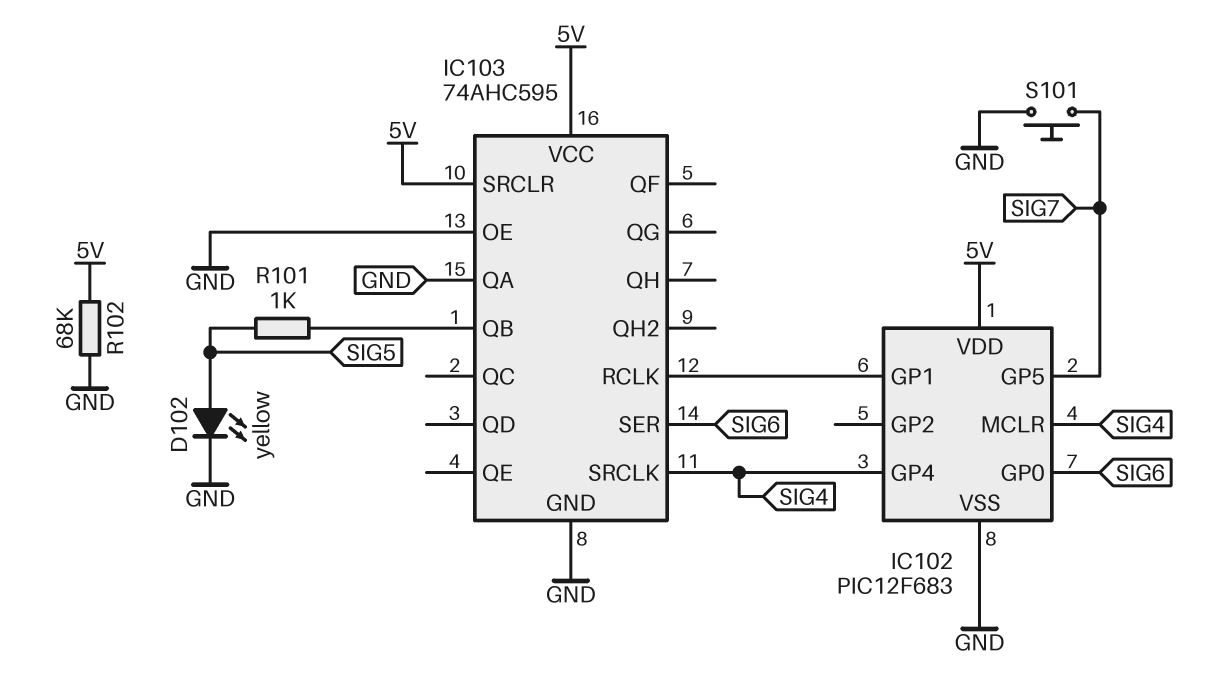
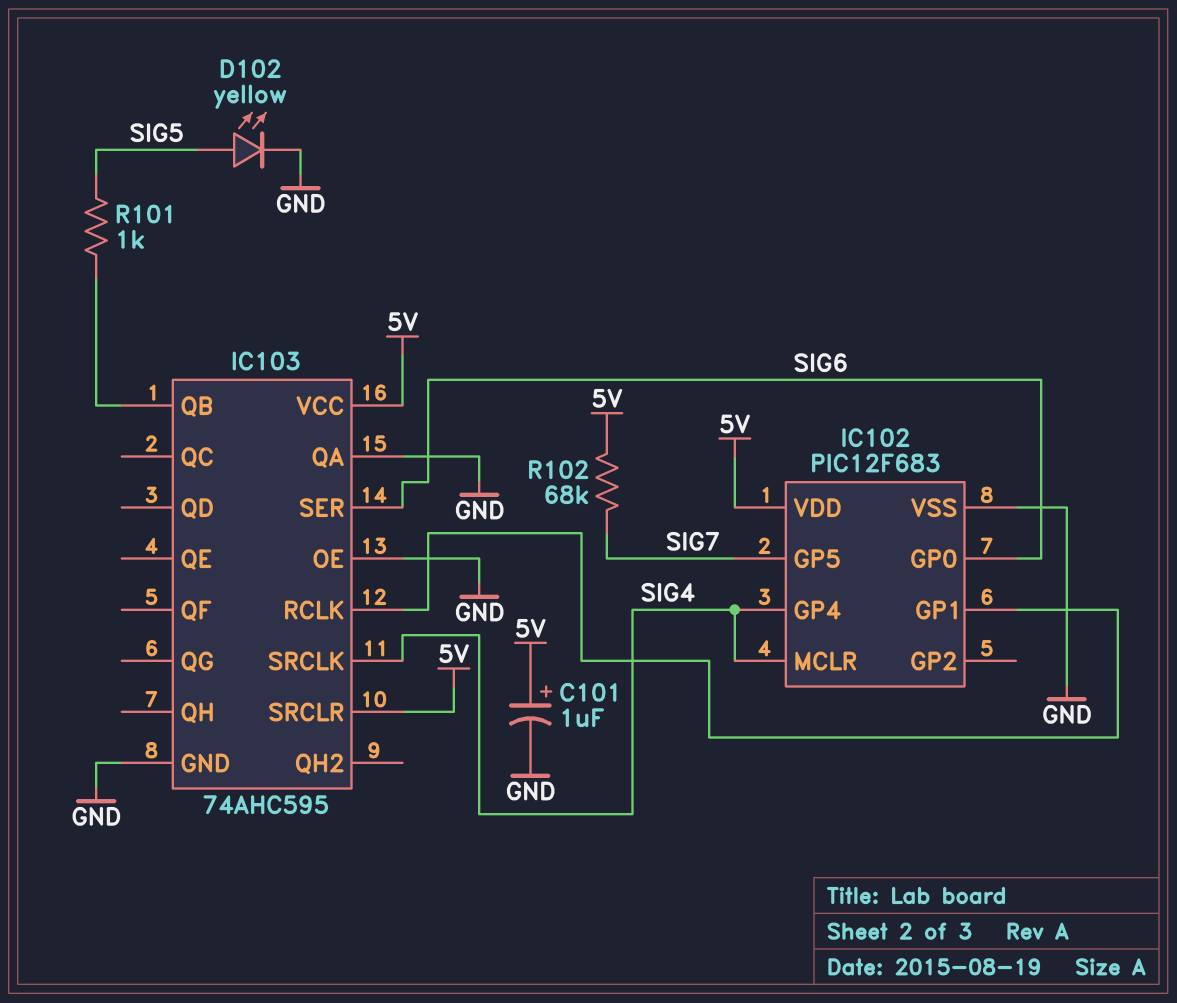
C101: none -> 1uF (plus 5V, minus GND)
R102: 68k (5V, GND) -> 68k (5V, SIG7)
S101: button (GND, SIG7) -> none

